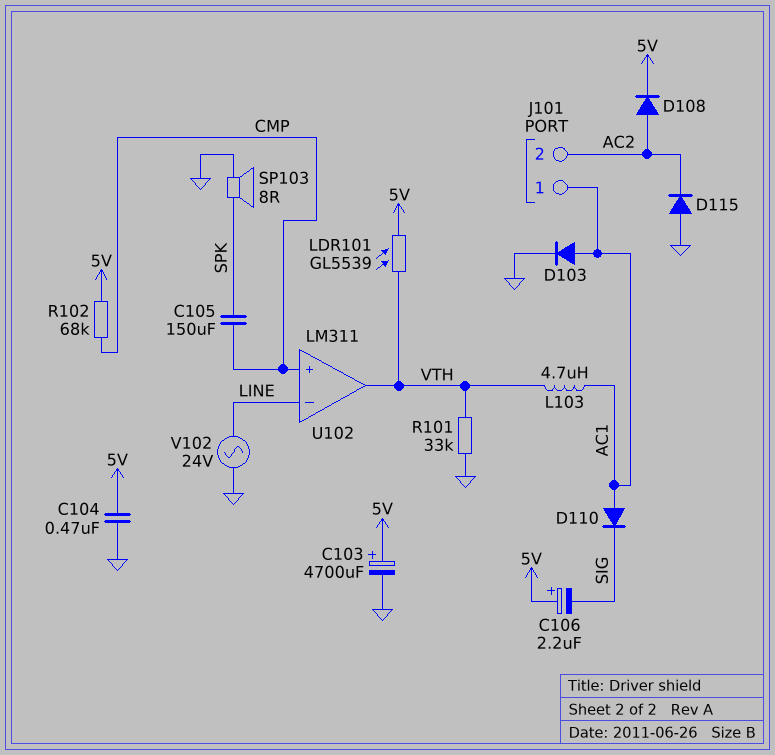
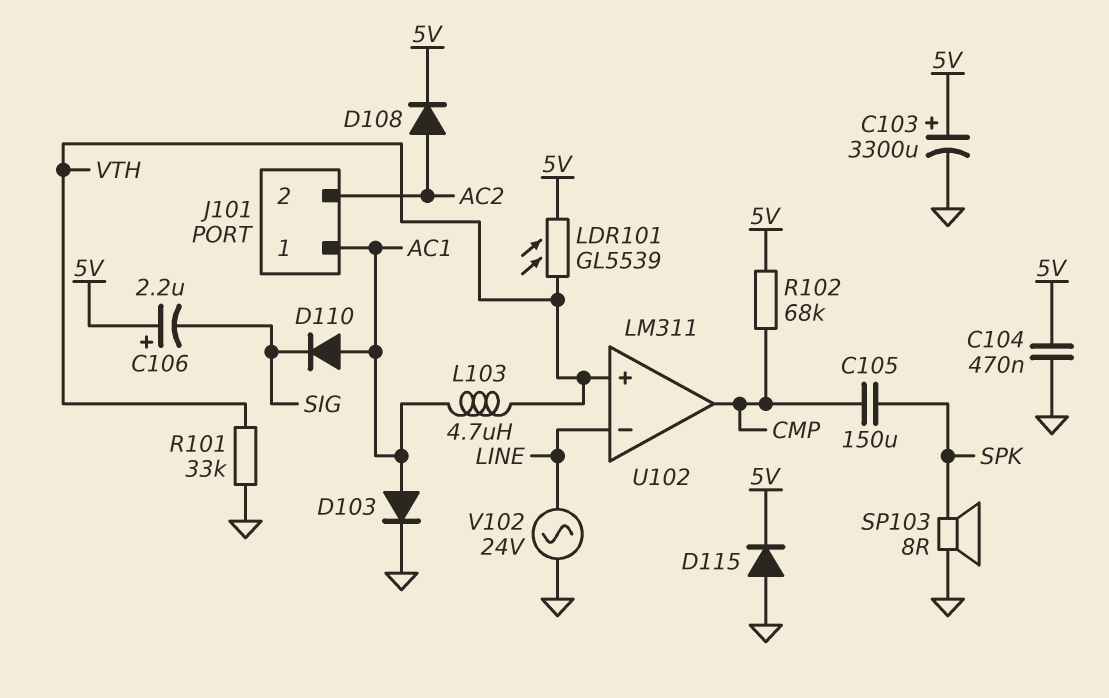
C103: 4700uF (plus 5V, minus GND) -> 3300uF (plus 5V, minus GND)
D115: diode (A GND, K AC2) -> diode (A GND, K 5V)
U102 pin in+: CMP -> VTH
U102 pin out: VTH -> CMP

